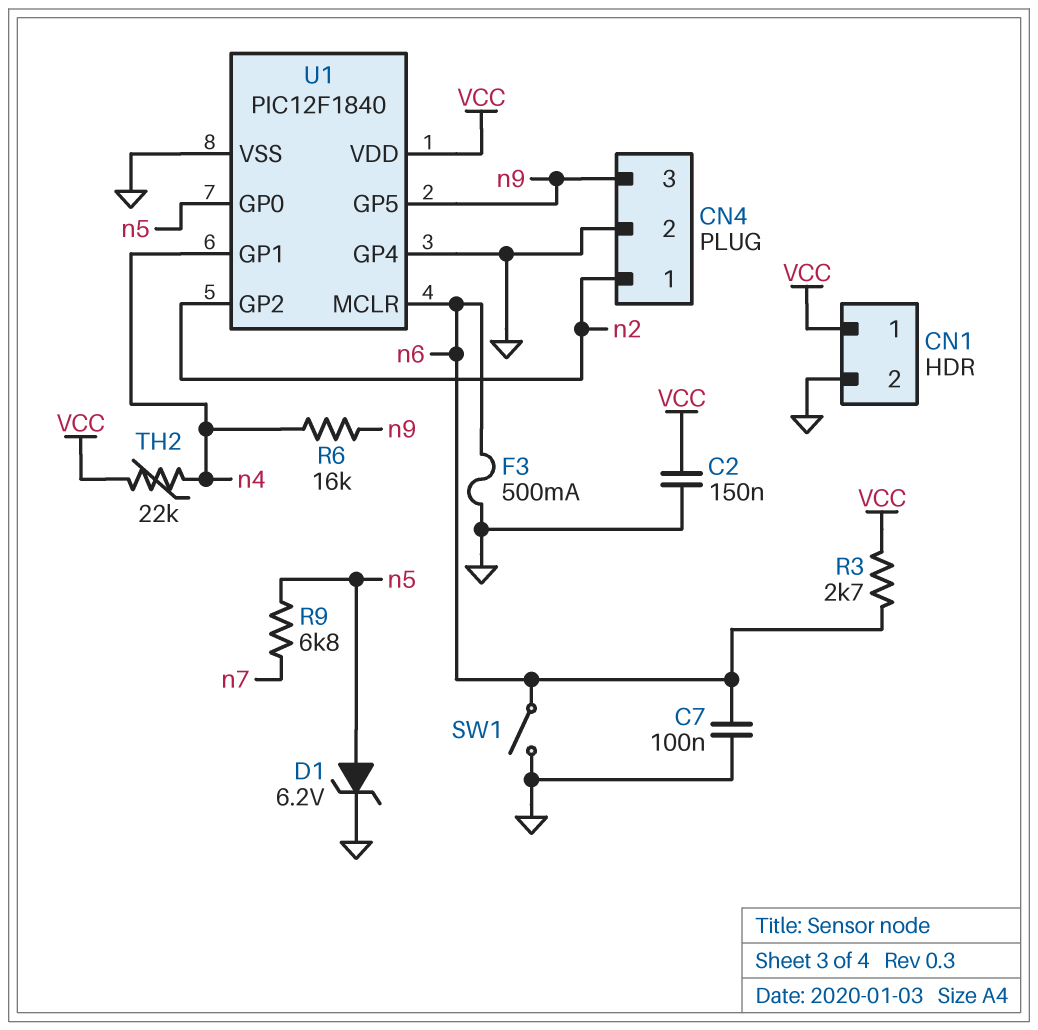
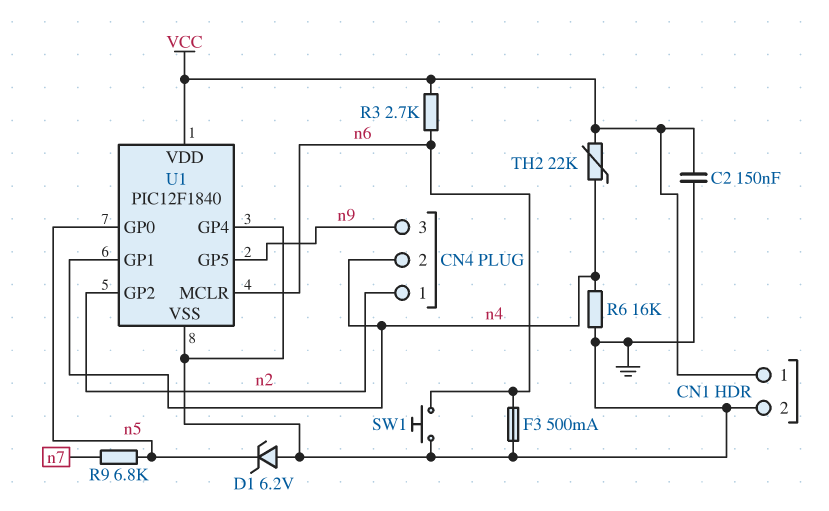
C7: 100nF (GND, n6) -> none
CN4 pin 2: GND -> n4
D1: zener 6.2V (A n5, K GND) -> zener 6.2V (A GND, K n5)
R6: 16k (n4, n9) -> 16k (GND, n4)
SW1: switch (GND, n6) -> button (GND, n6)

